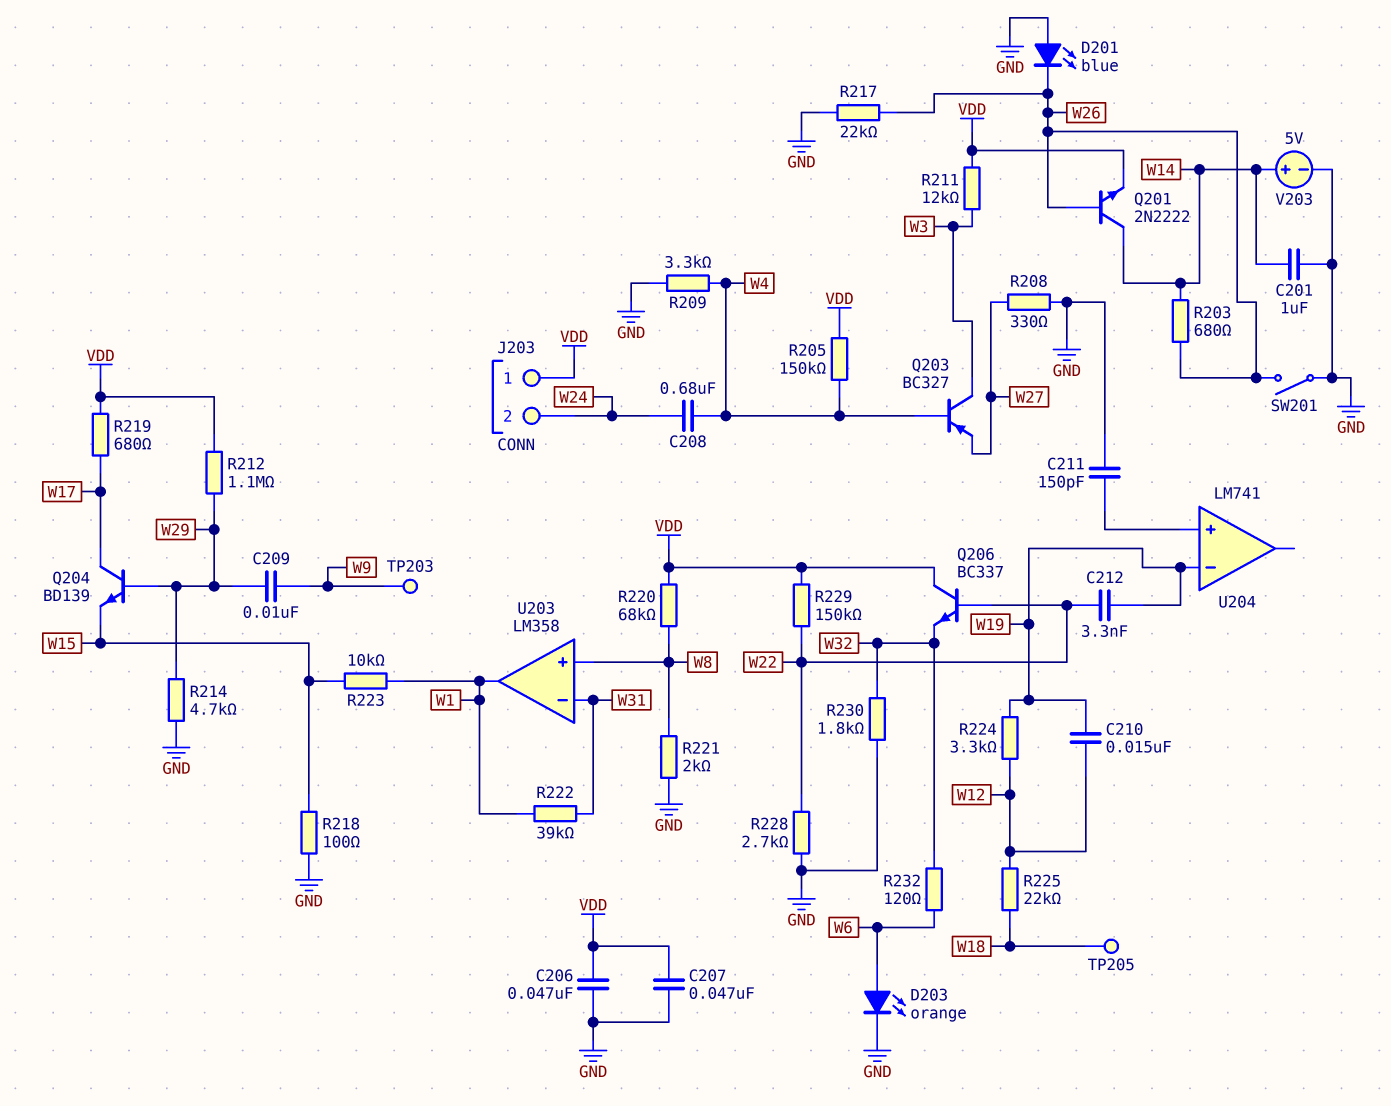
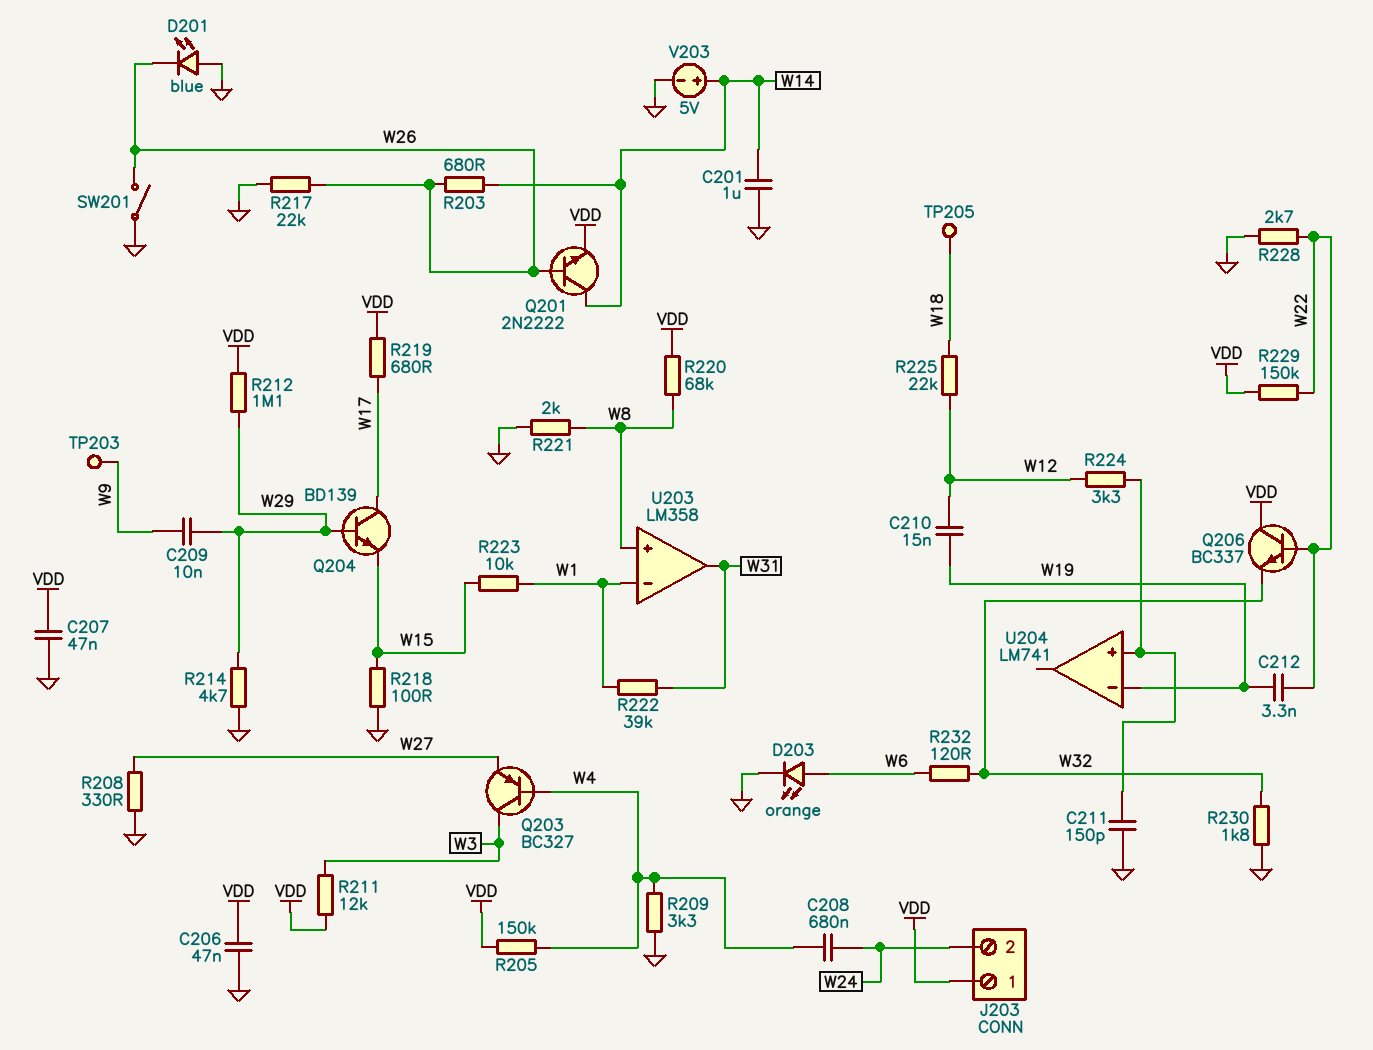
R224: 3.3k (W12, W19) -> 3.3k (U204/in+, W12)
U203 pin in-: W31 -> W1
U203 pin out: W1 -> W31

